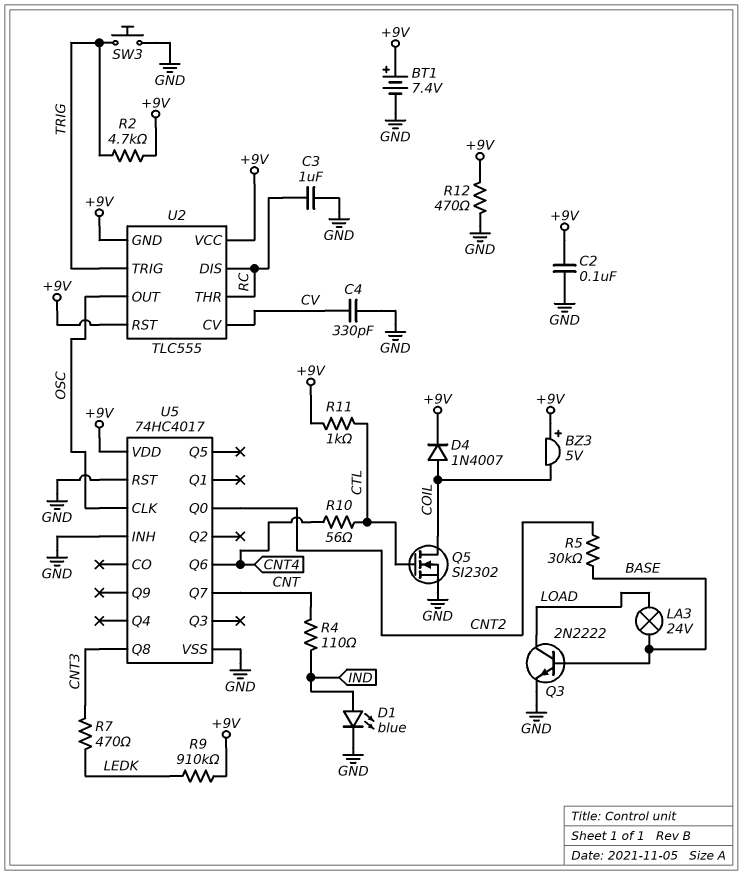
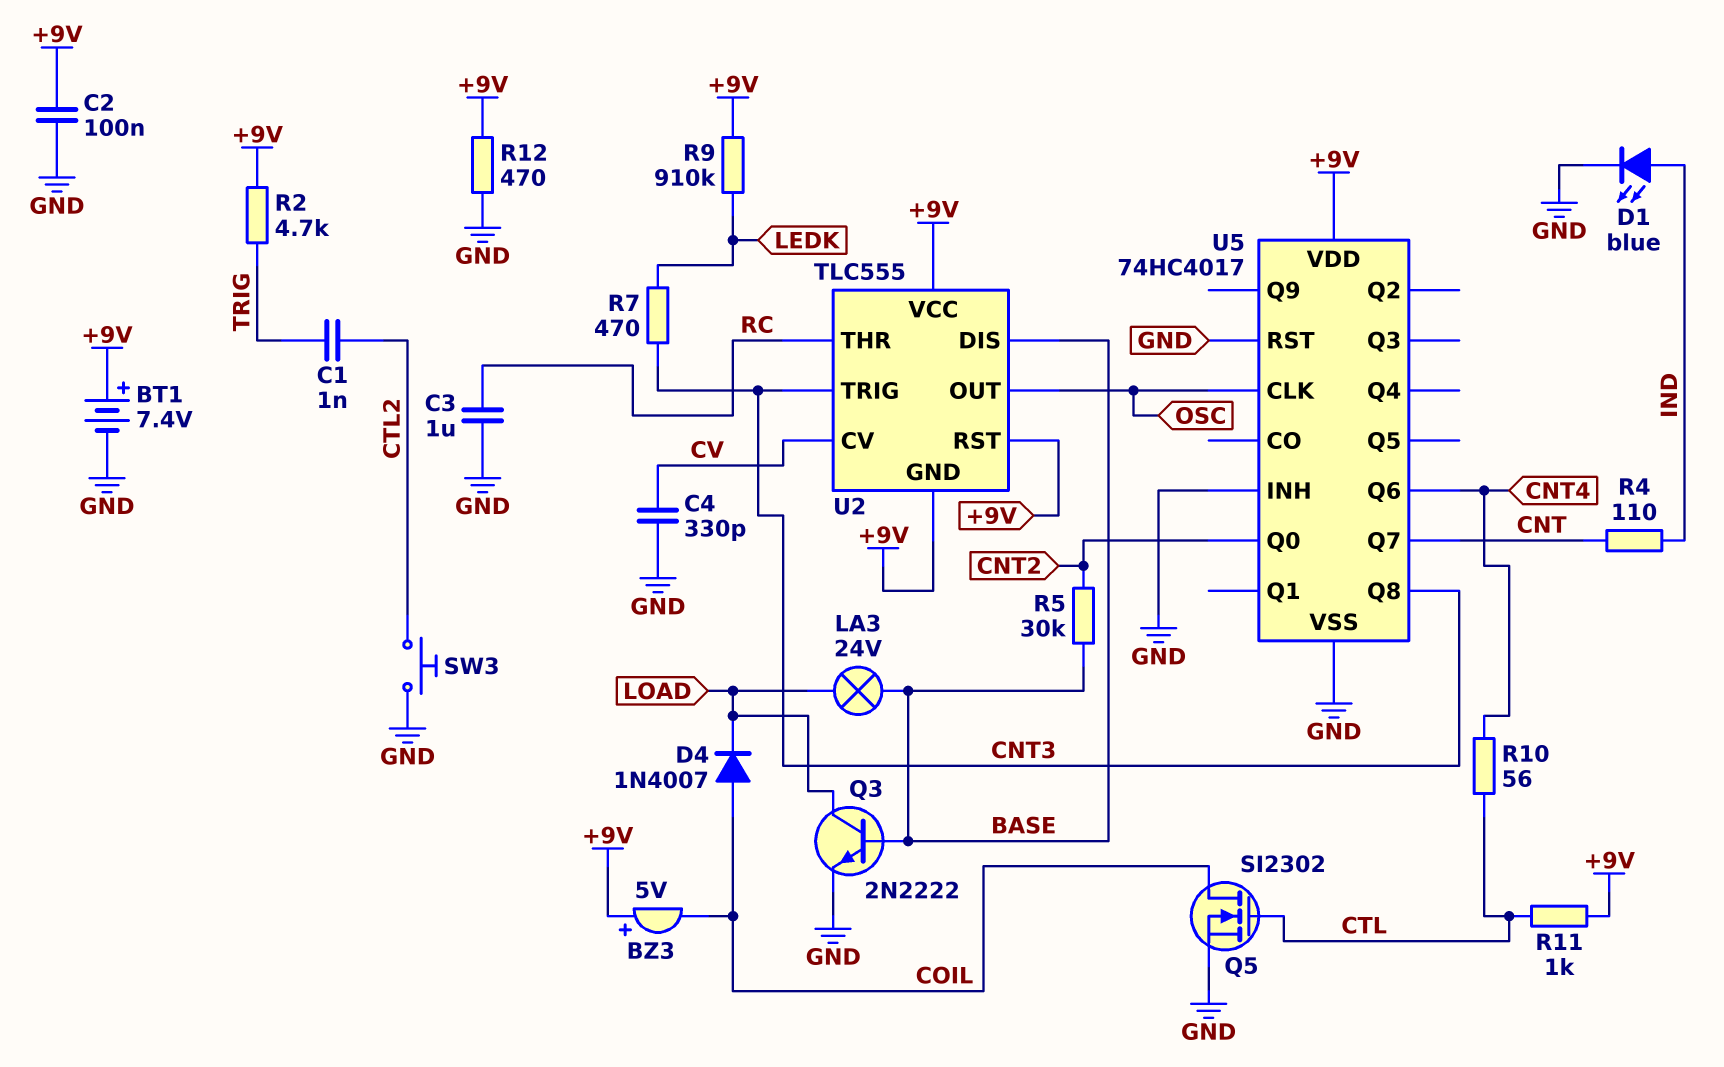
C1: none -> 1nF (CTL2, TRIG)
D4: diode 1N4007 (A COIL, K +9V) -> diode 1N4007 (A COIL, K LOAD)
SW3: button (GND, TRIG) -> button (CTL2, GND)
U2 pin DIS: RC -> BASE
U2 pin TRIG: TRIG -> CNT3

